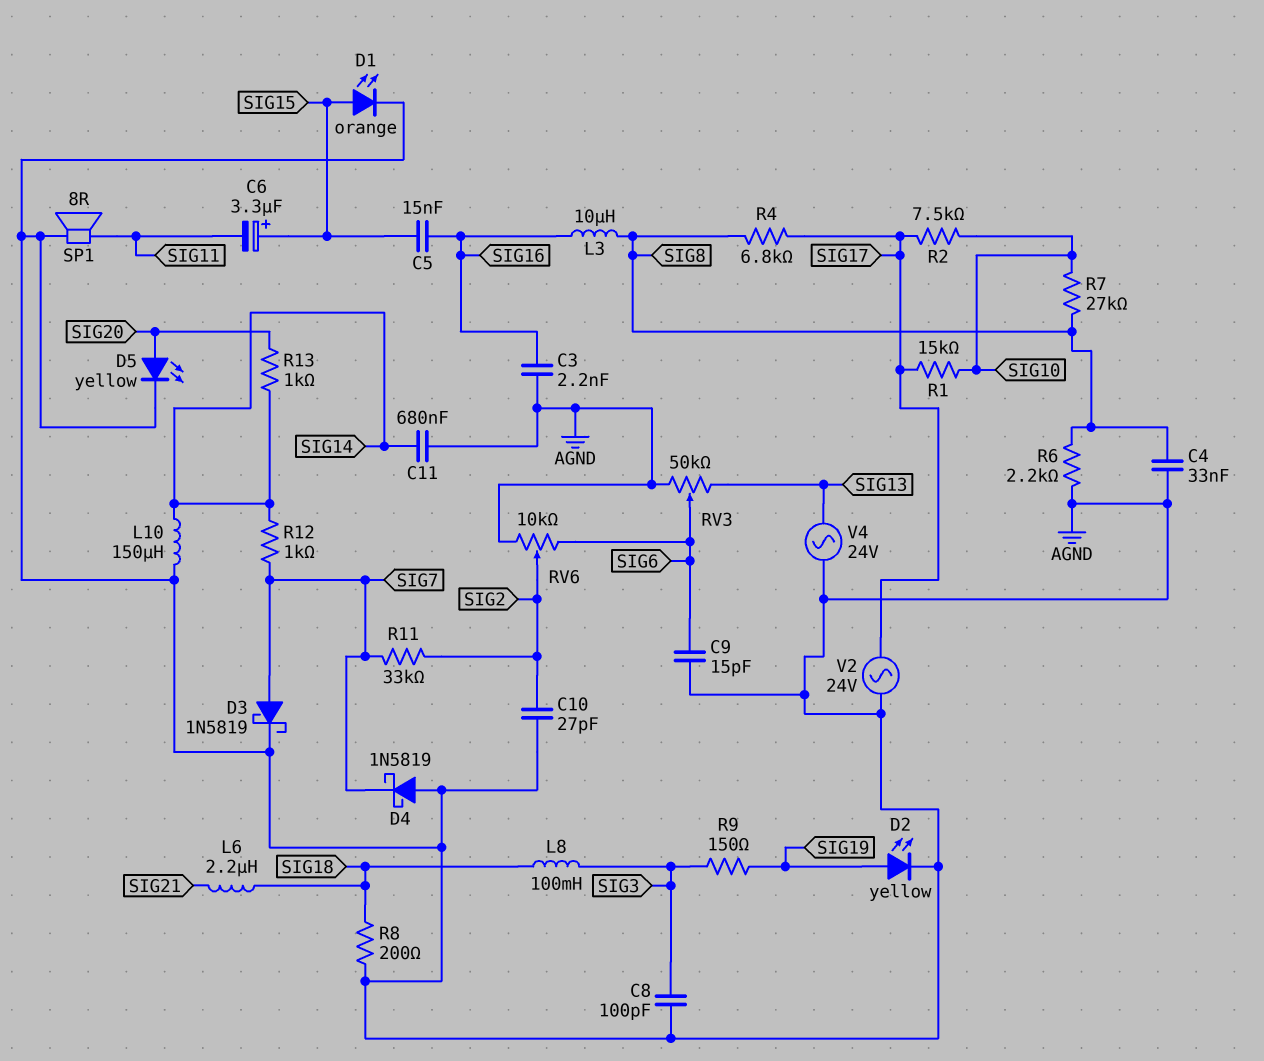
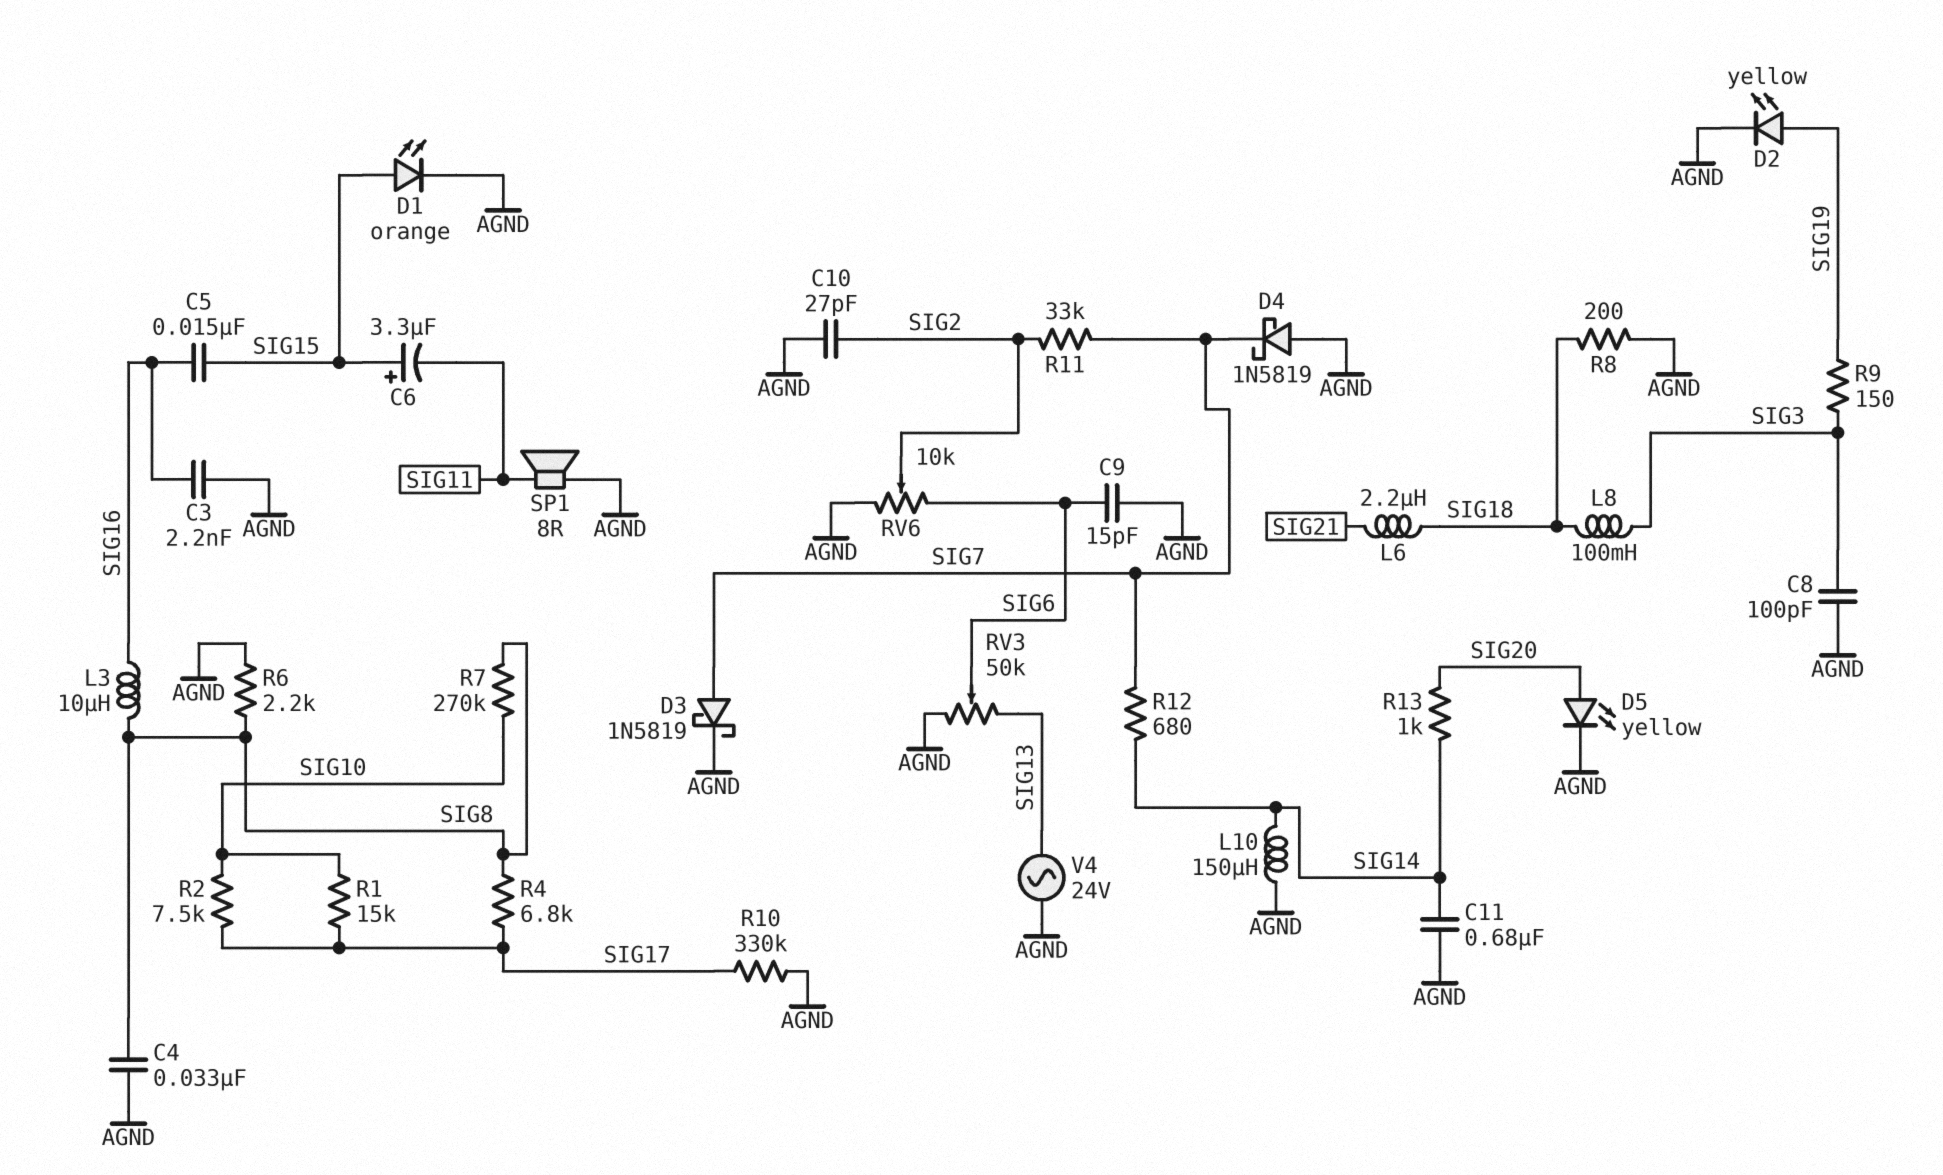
R7: 27k (SIG8, SIG10) -> 270k (SIG8, SIG10)
R10: none -> 330k (AGND, SIG17)
R12: 1k (SIG7, SIG14) -> 680 (SIG7, SIG14)
V2: AC 24V (AGND, SIG17) -> none

